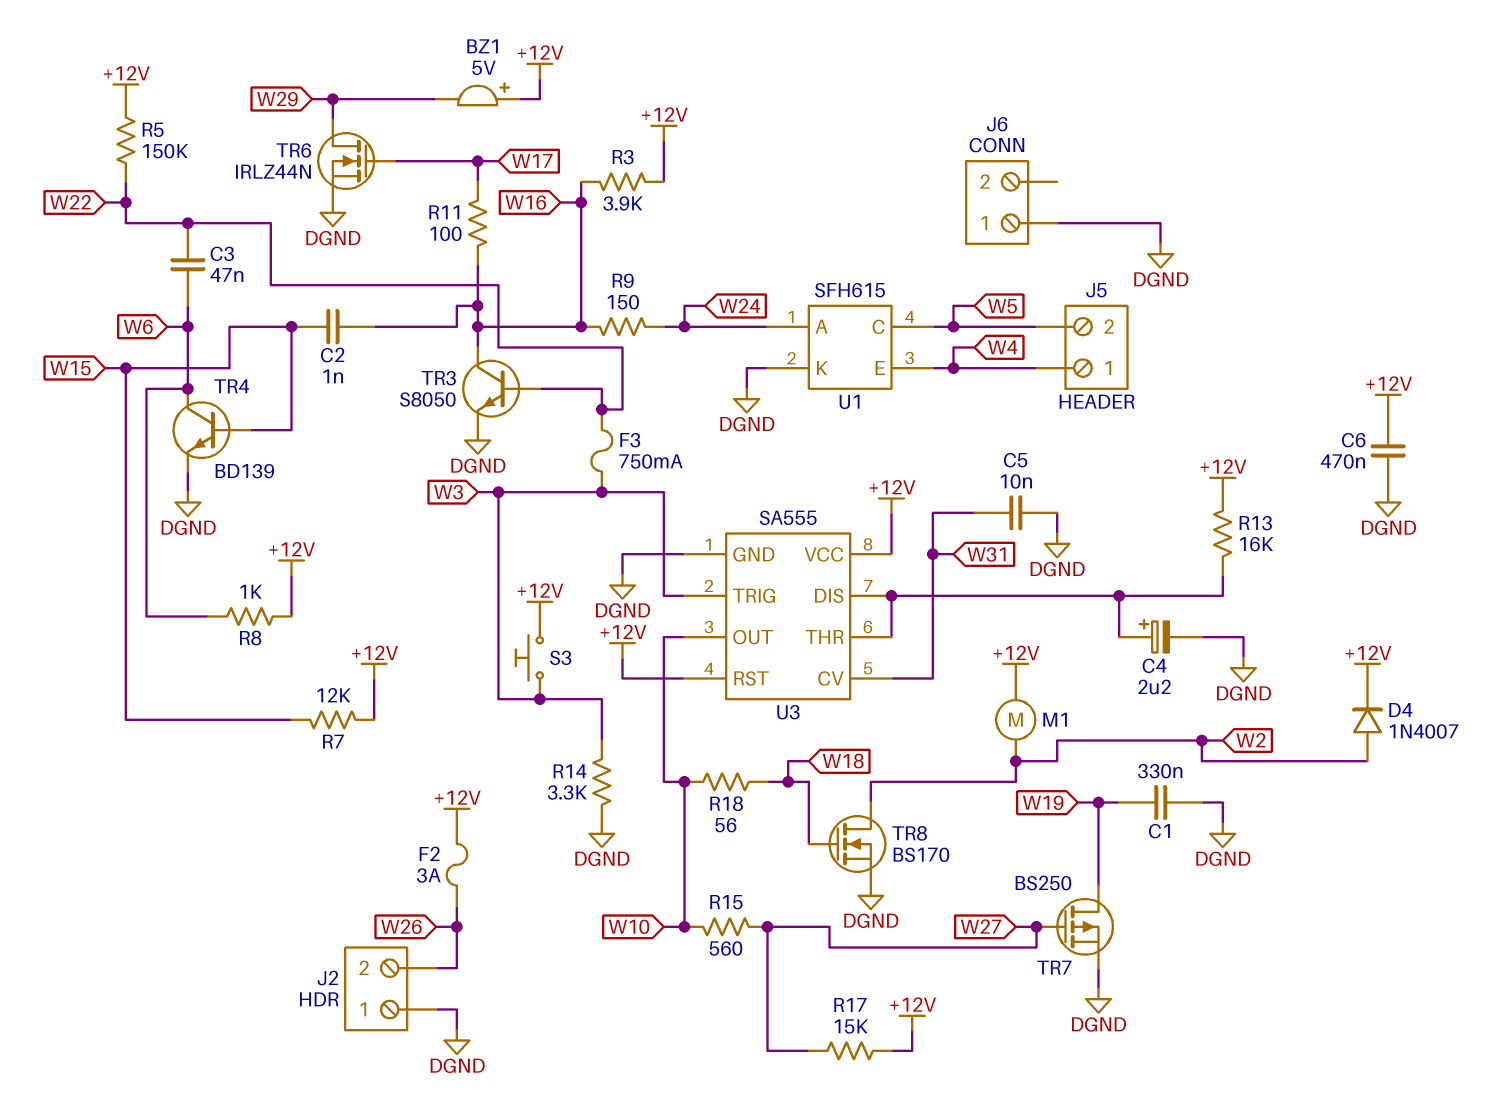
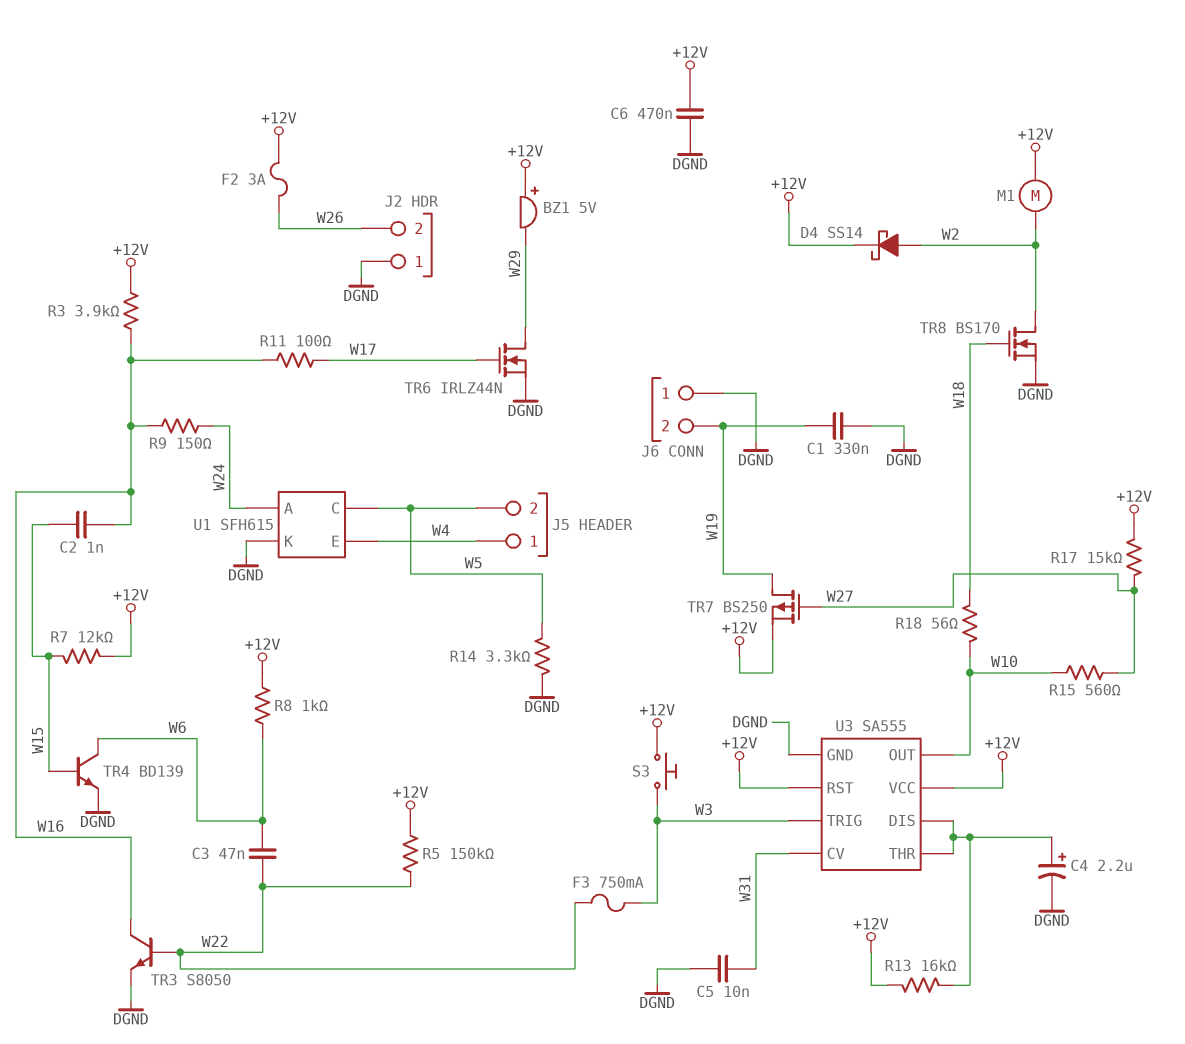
D4: diode 1N4007 (A W2, K +12V) -> schottky SS14 (A W2, K +12V)
J6 pin 2: none -> W19
R14: 3.3k (DGND, W3) -> 3.3k (DGND, W5)
TR7: PMOS BS250 (G W27, D W19, S DGND) -> PMOS BS250 (G W27, D W19, S +12V)

